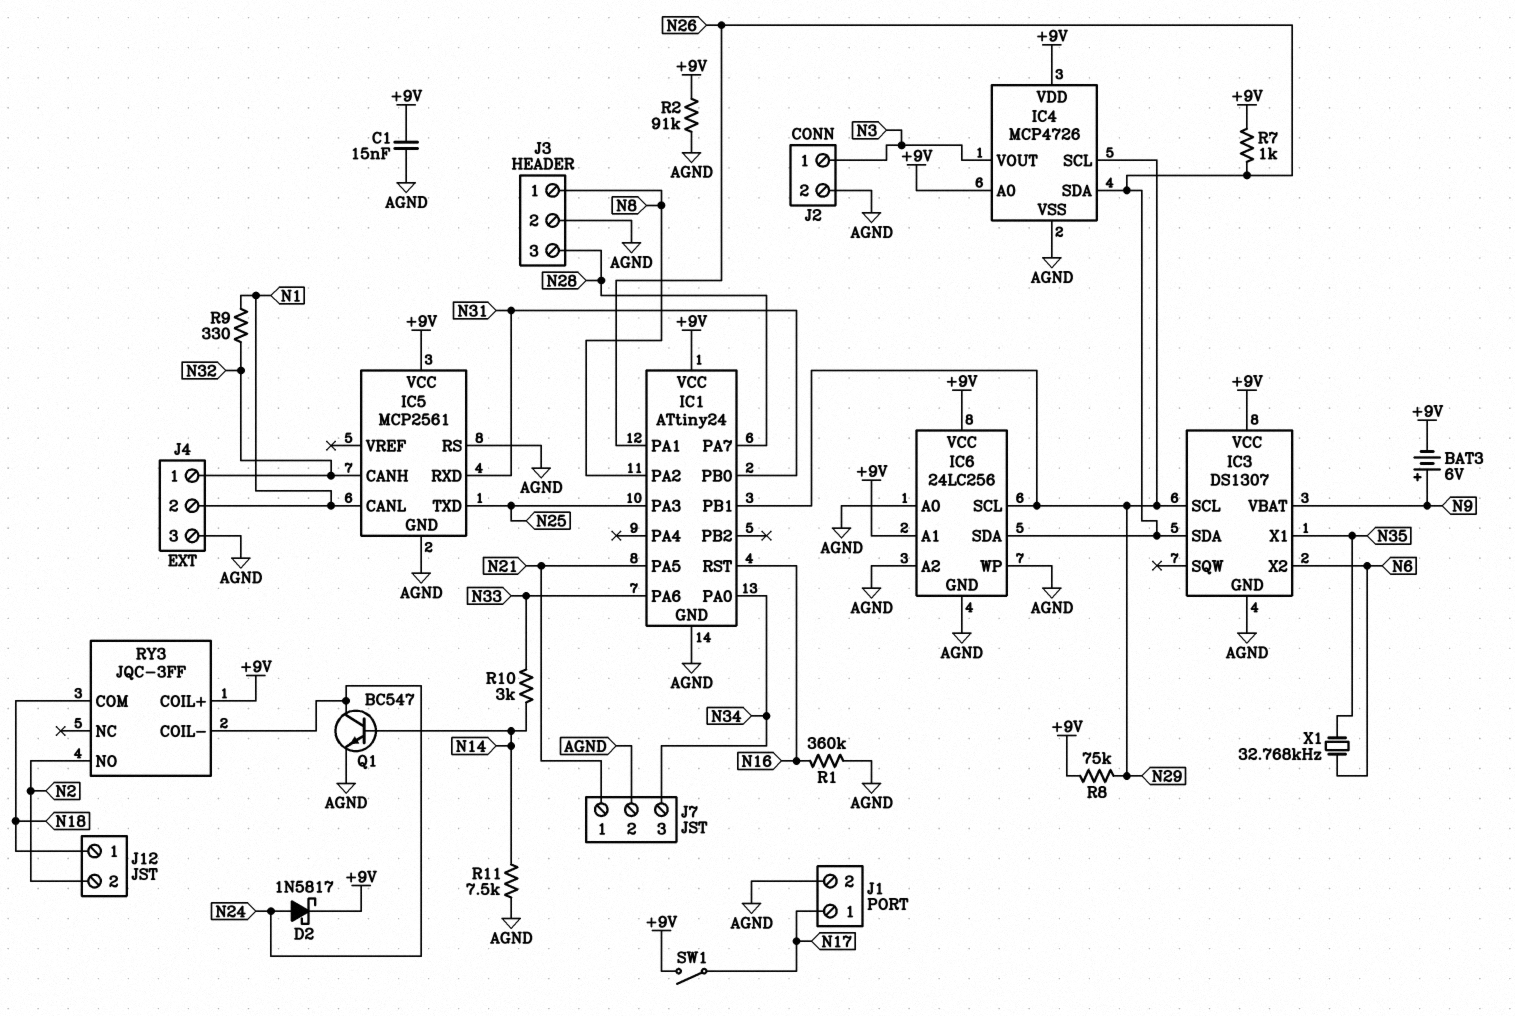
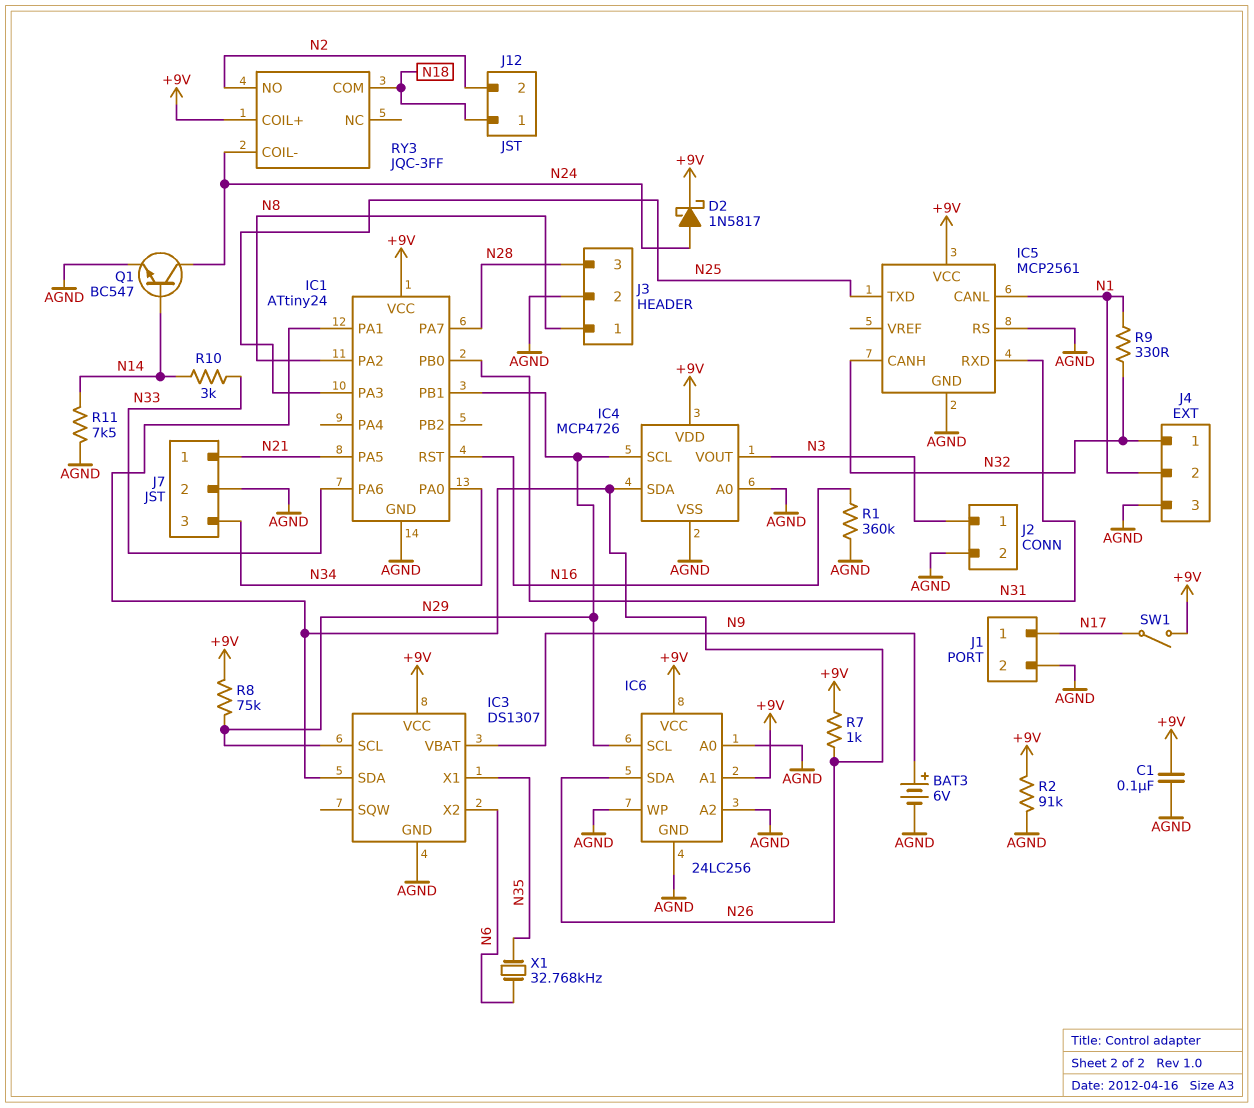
BAT3: 6V (plus N9, minus +9V) -> 6V (plus N9, minus AGND)
C1: 15nF (+9V, AGND) -> 100nF (+9V, AGND)
IC4 pin A0: +9V -> AGND

